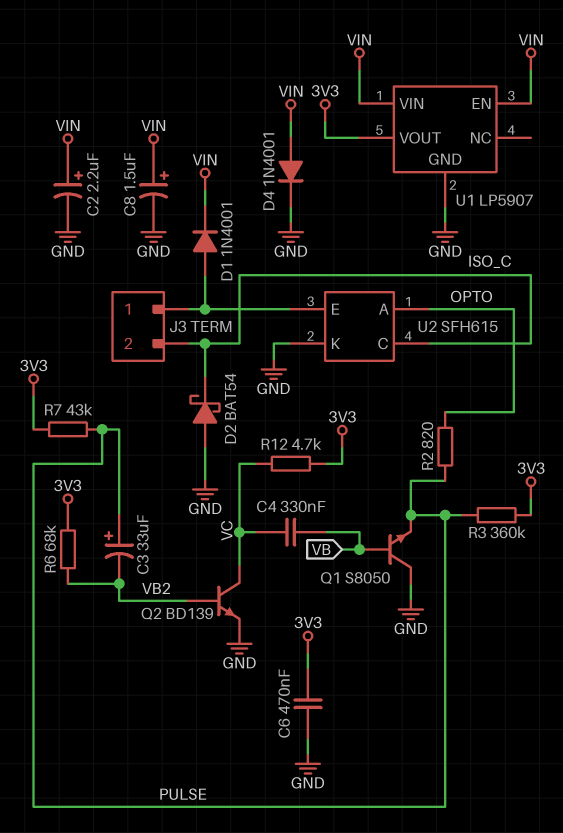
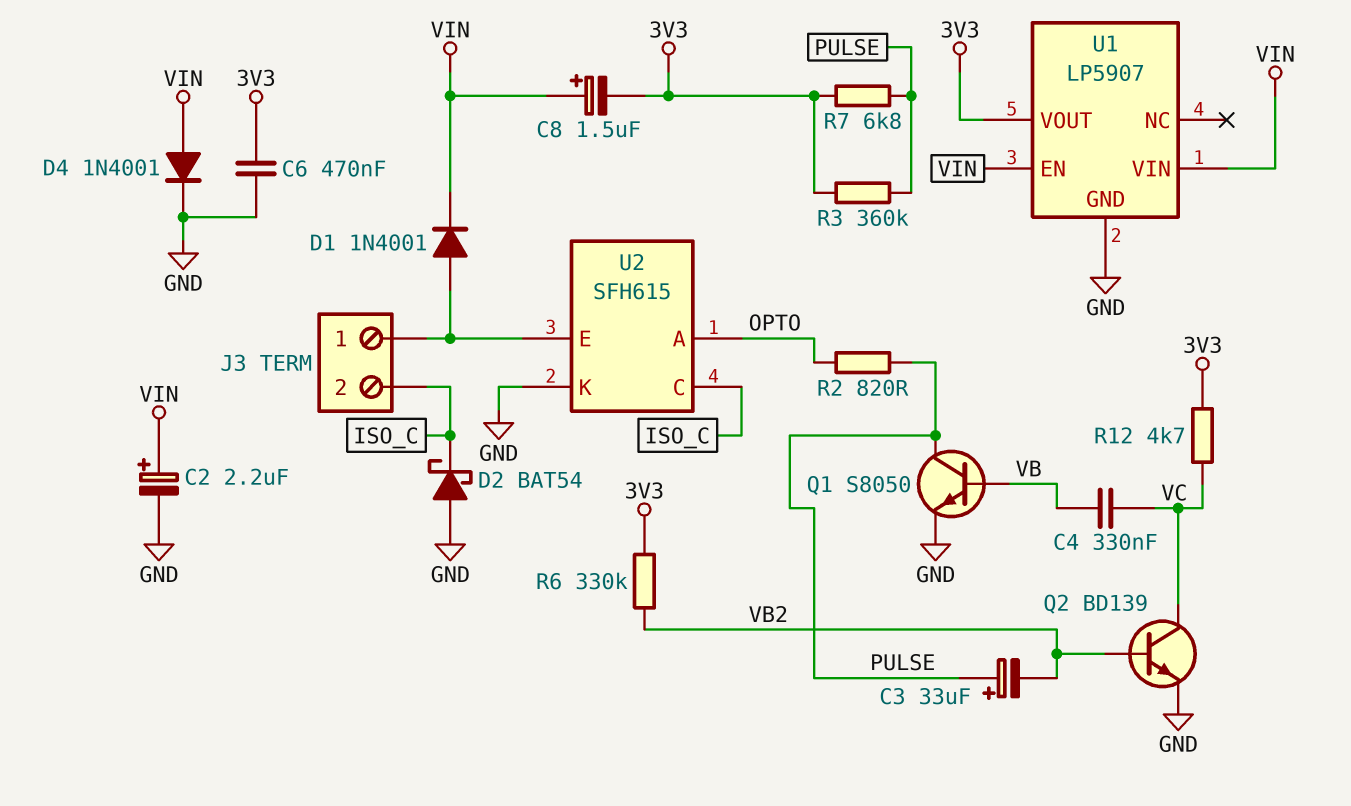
C8: 1.5uF (plus VIN, minus GND) -> 1.5uF (plus VIN, minus 3V3)
Q1: NPN S8050 (B VB, C GND, E PULSE) -> NPN S8050 (B VB, C PULSE, E GND)
R6: 68k (3V3, VB2) -> 330k (3V3, VB2)
R7: 43k (3V3, PULSE) -> 6.8k (3V3, PULSE)

